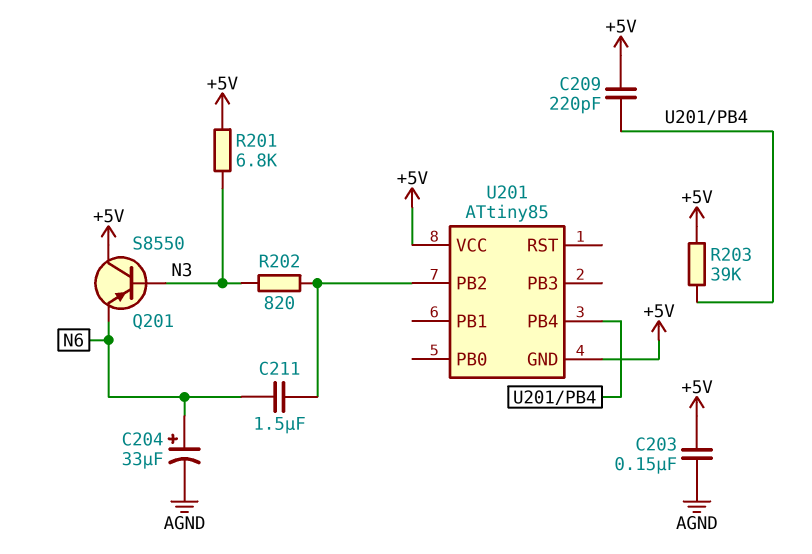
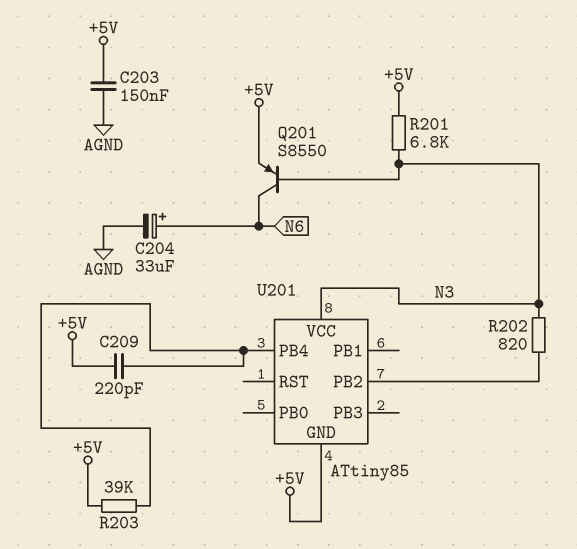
C211: 1.5uF (N6, U201/PB2) -> none
Q201: PNP S8550 (B N3, C +5V, E N6) -> PNP S8550 (B N3, C N6, E +5V)
U201 pin VCC: +5V -> N3

